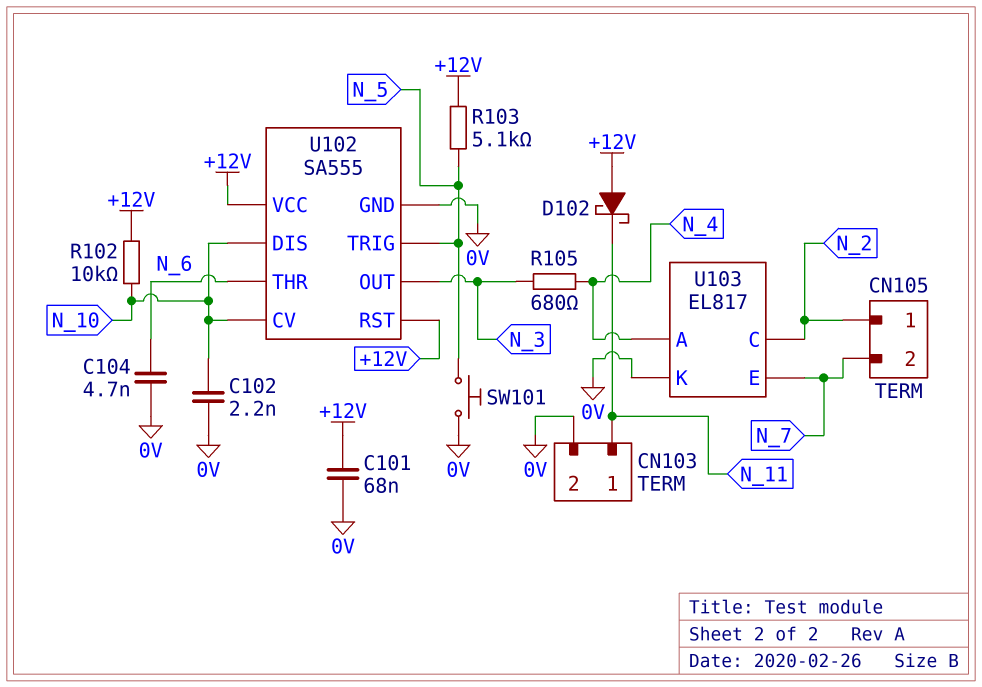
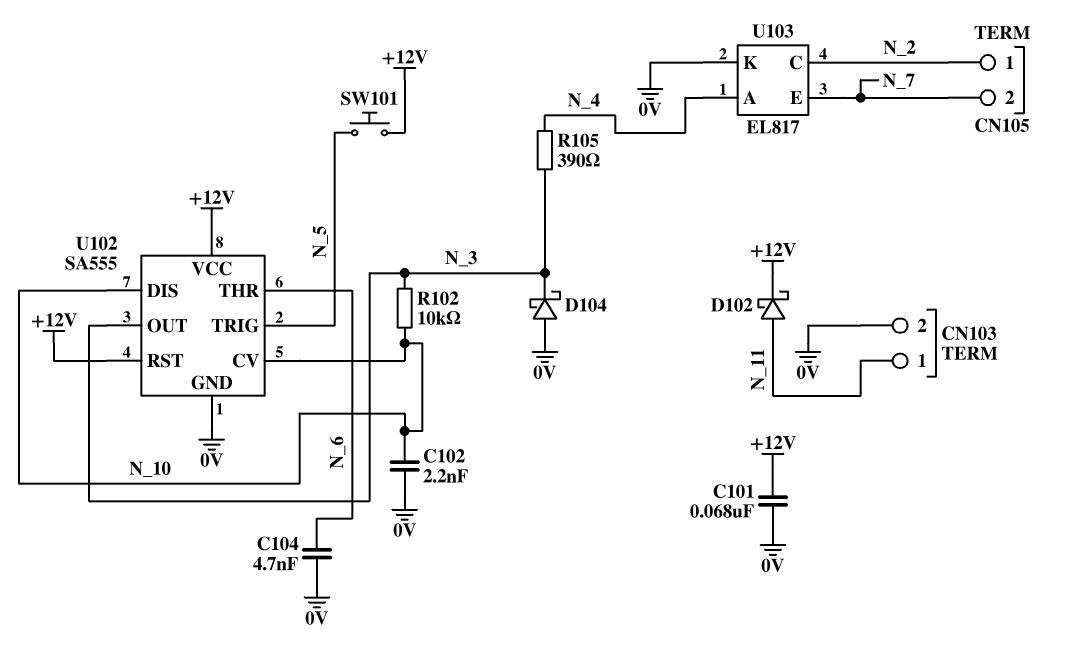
D102: schottky (A +12V, K N_11) -> schottky (A N_11, K +12V)
D104: none -> schottky (A 0V, K N_3)
R102: 10k (+12V, N_10) -> 10k (N_3, N_10)
R103: 5.1k (+12V, N_5) -> none
R105: 680 (N_3, N_4) -> 390 (N_3, N_4)
SW101: button (0V, N_5) -> button (+12V, N_5)

